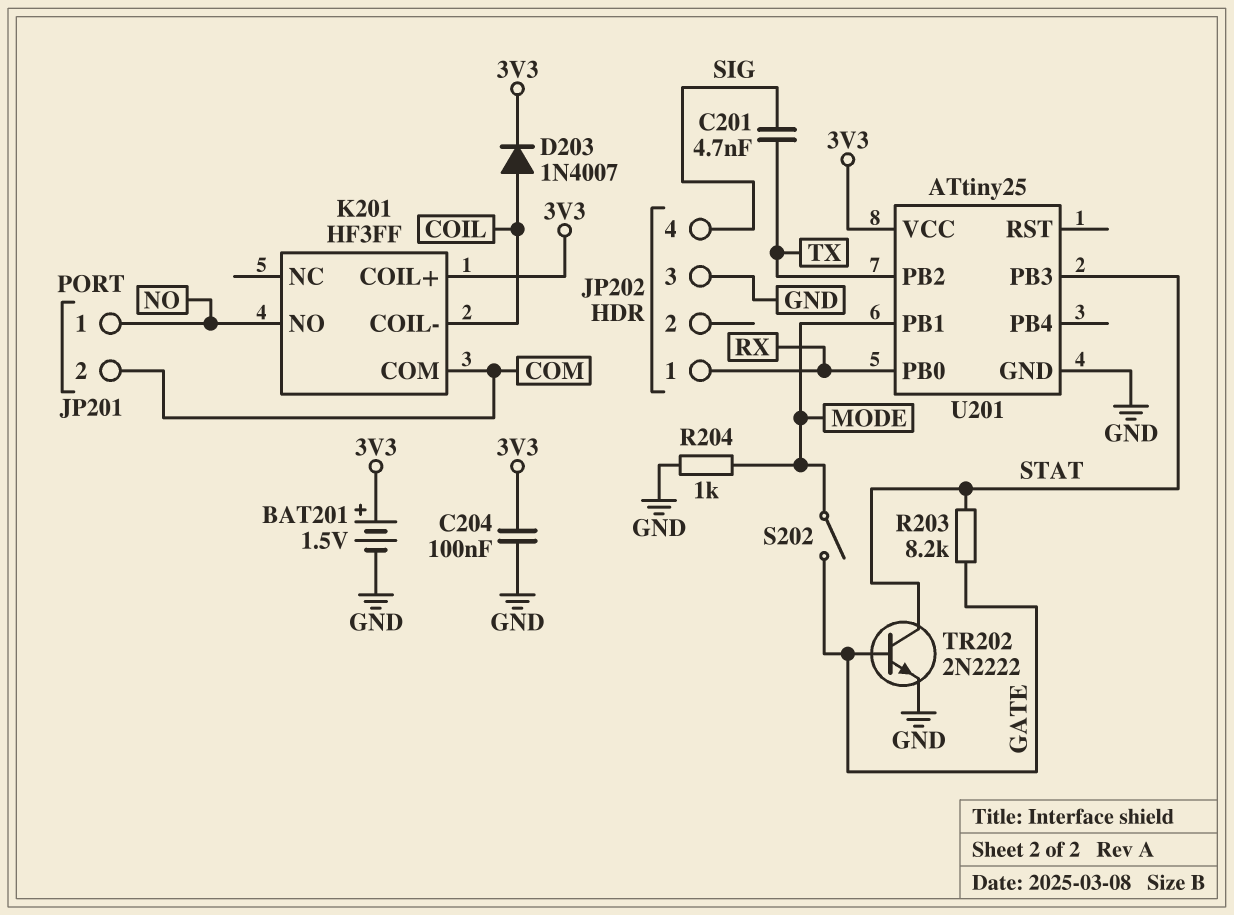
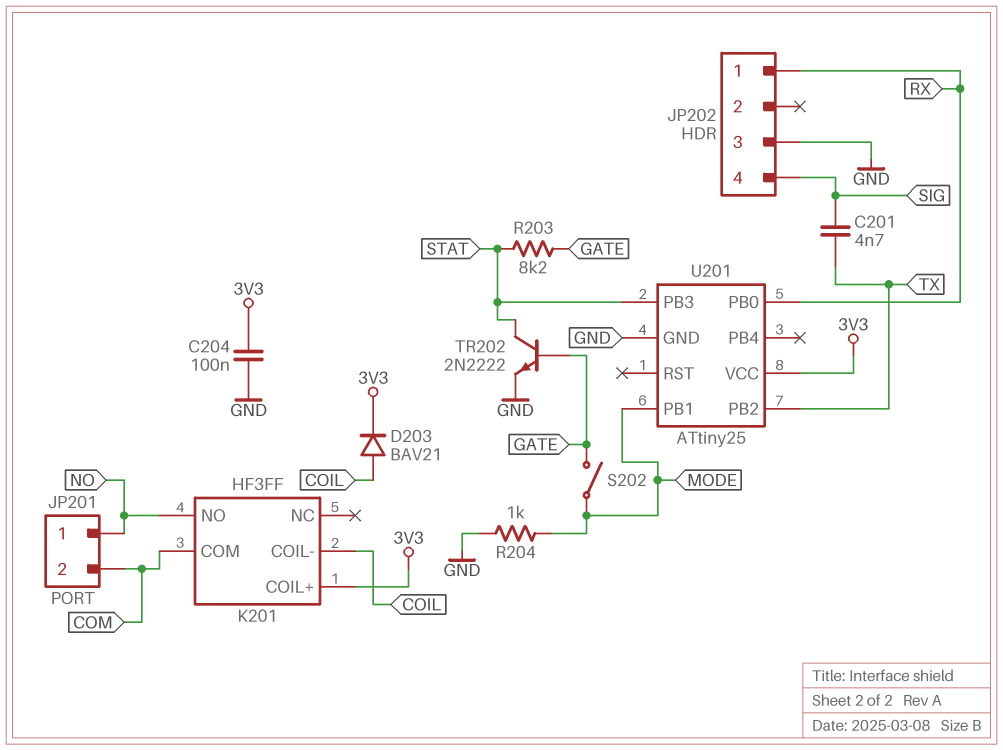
BAT201: 1.5V (plus 3V3, minus GND) -> none
D203: diode 1N4007 (A COIL, K 3V3) -> diode BAV21 (A COIL, K 3V3)

